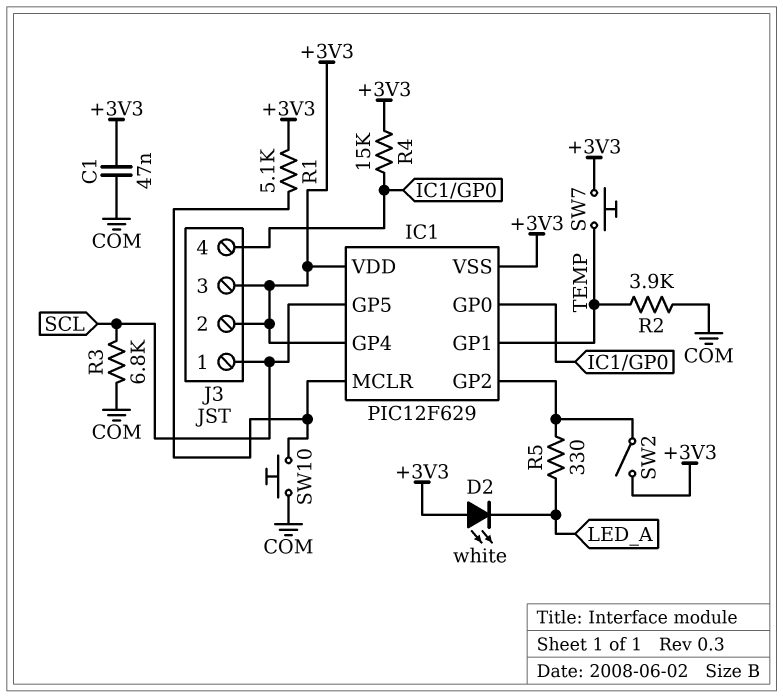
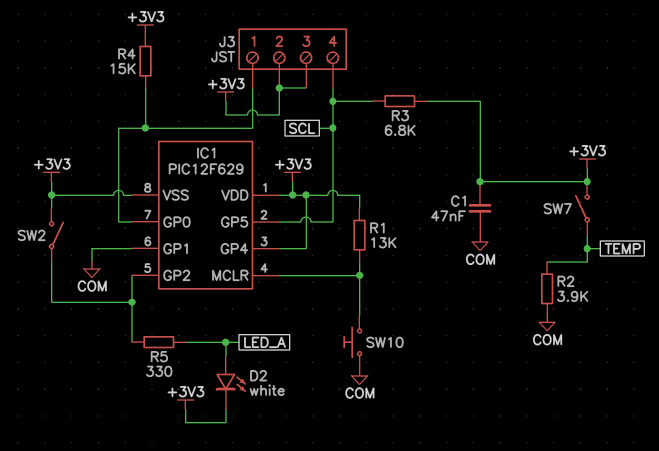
D2: LED white (A +3V3, K LED_A) -> LED white (A LED_A, K +3V3)
IC1 pin GP1: TEMP -> COM
J3 pin 1: SCL -> IC1/GP0
J3 pin 4: IC1/GP0 -> SCL
R1: 5.1k (+3V3, IC1/MCLR) -> 13k (+3V3, IC1/MCLR)
R3: 6.8k (COM, SCL) -> 6.8k (+3V3, SCL)
SW7: button (+3V3, TEMP) -> switch (+3V3, TEMP)

